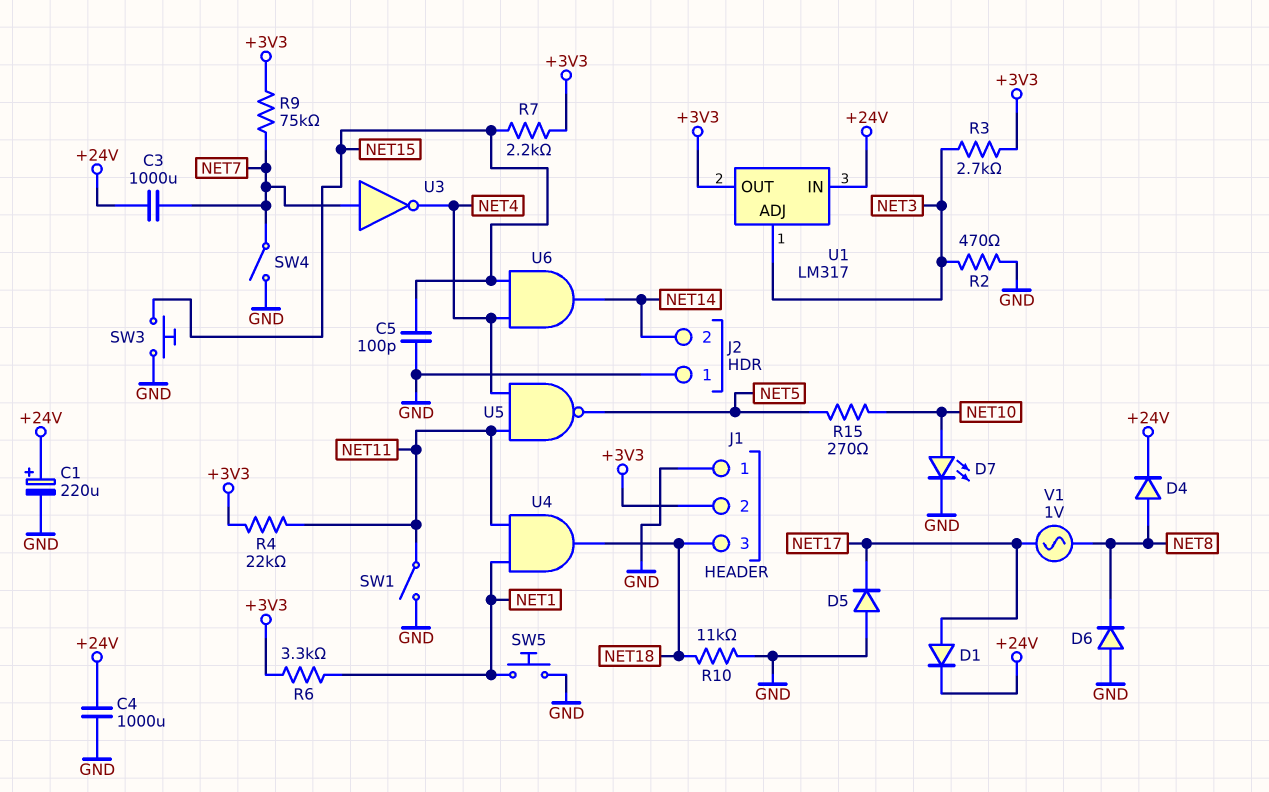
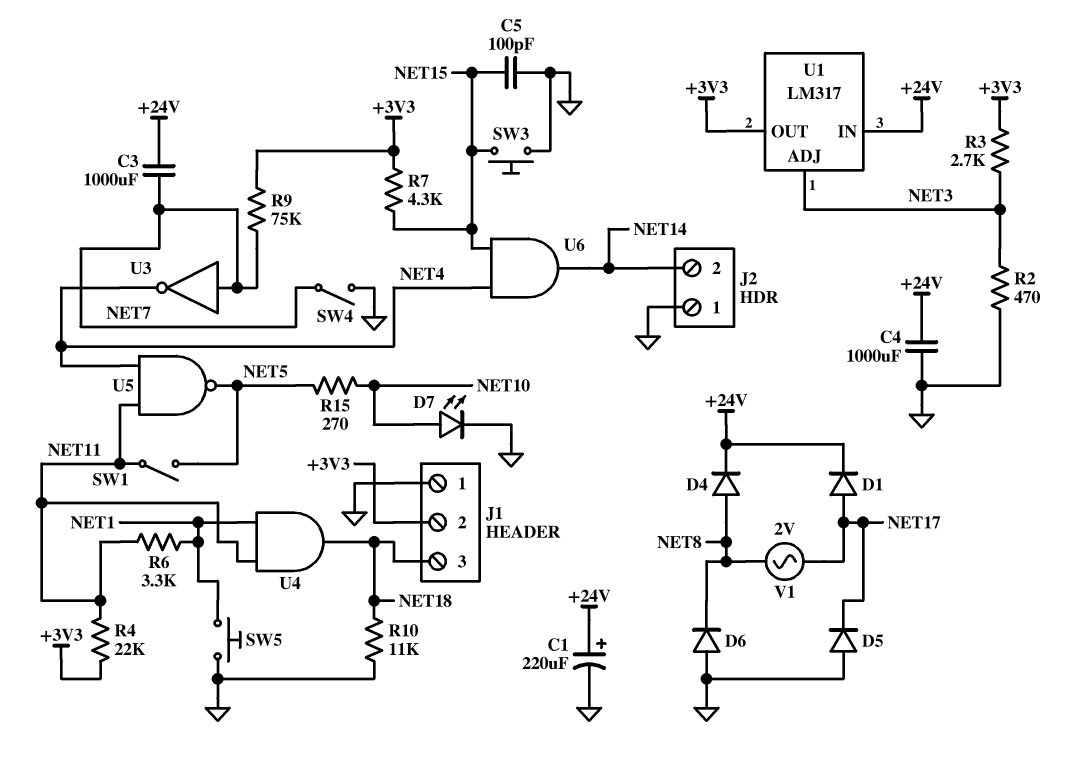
R6: 3.3k (+3V3, NET1) -> 3.3k (NET1, NET11)
R7: 2.2k (+3V3, NET15) -> 4.3k (+3V3, NET15)
SW1: switch (GND, NET11) -> switch (NET5, NET11)
V1: AC 1V (NET8, NET17) -> AC 2V (NET8, NET17)

